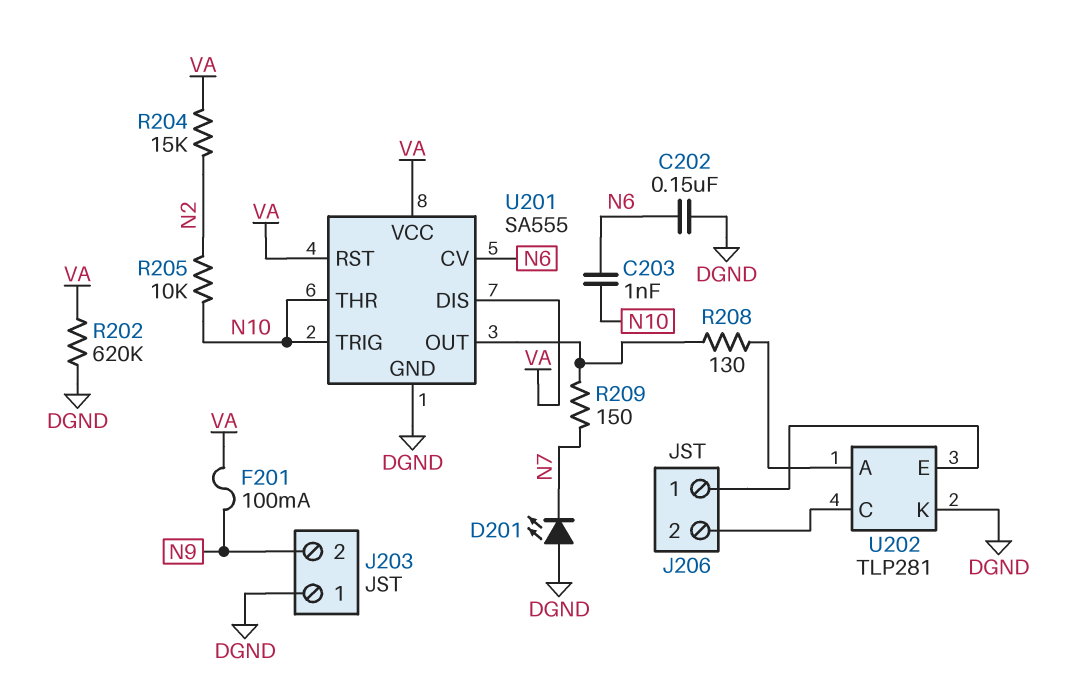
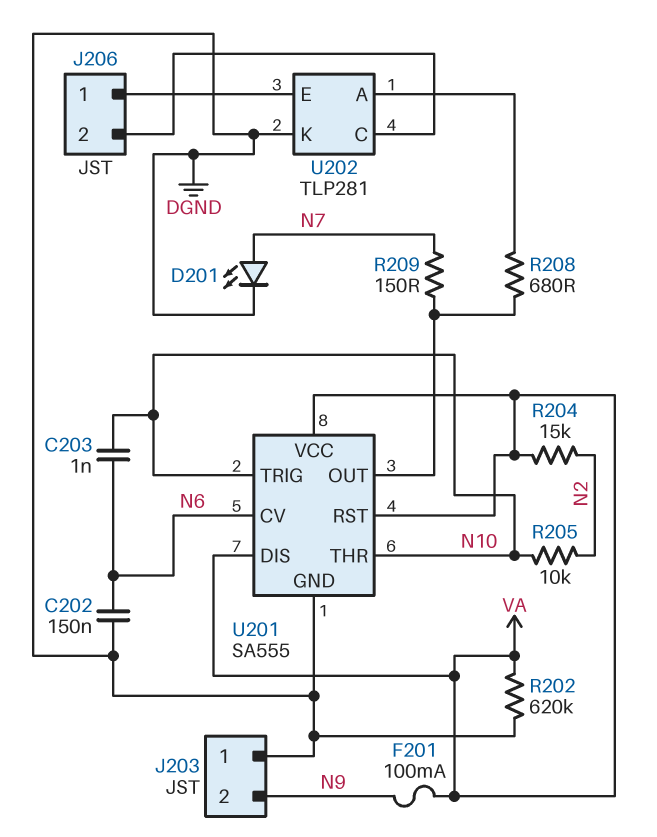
D201: LED (A DGND, K N7) -> LED (A N7, K DGND)
R208: 130 (U201/OUT, U202/A) -> 680 (U201/OUT, U202/A)

